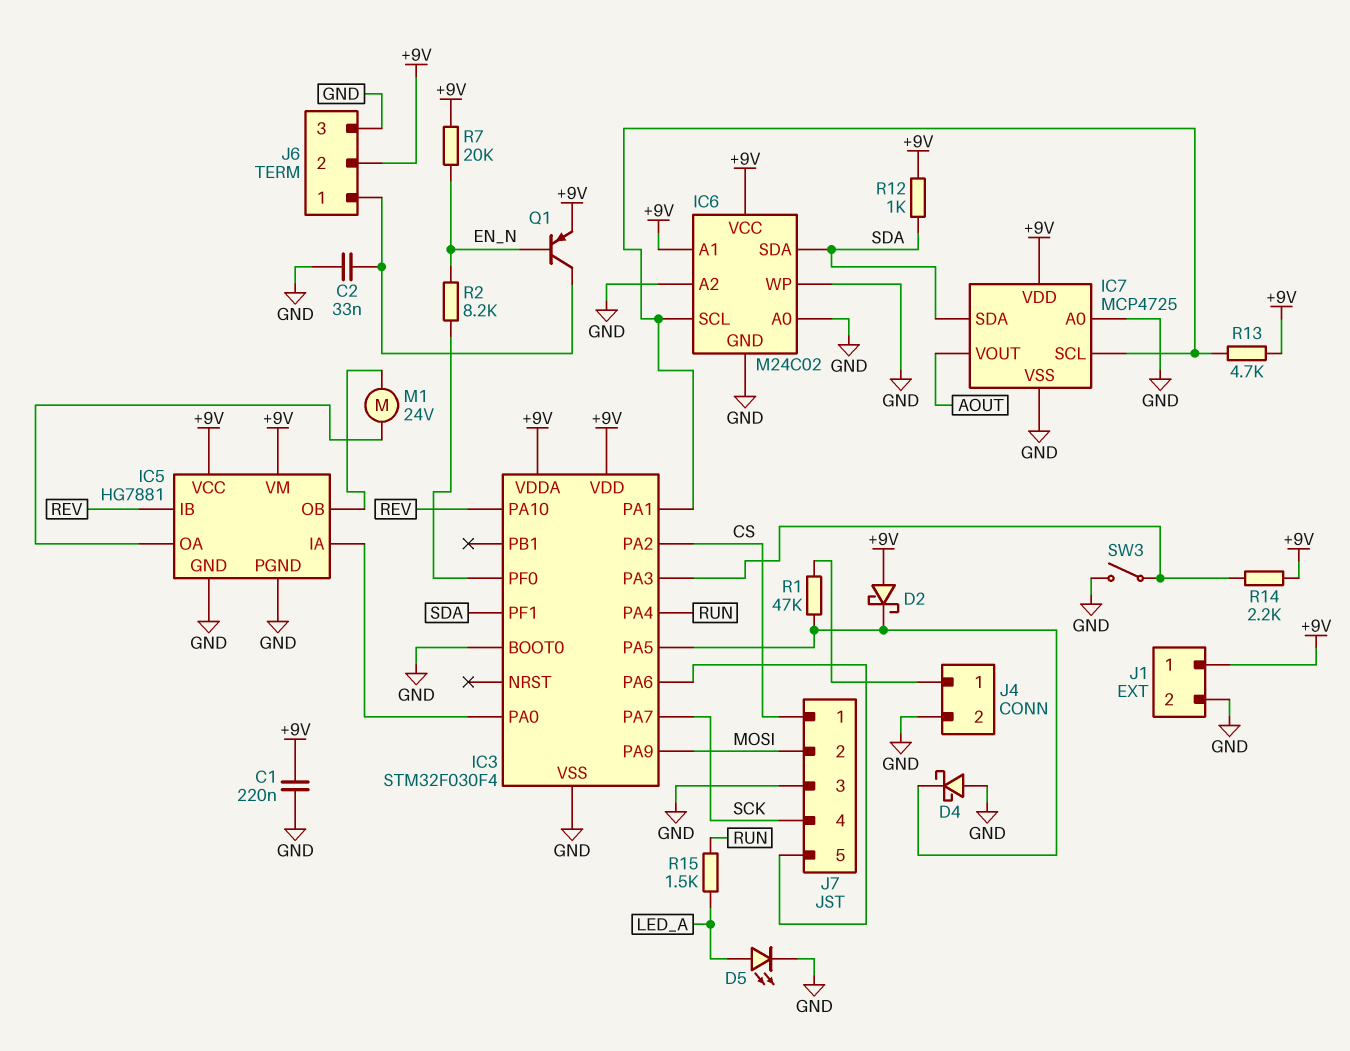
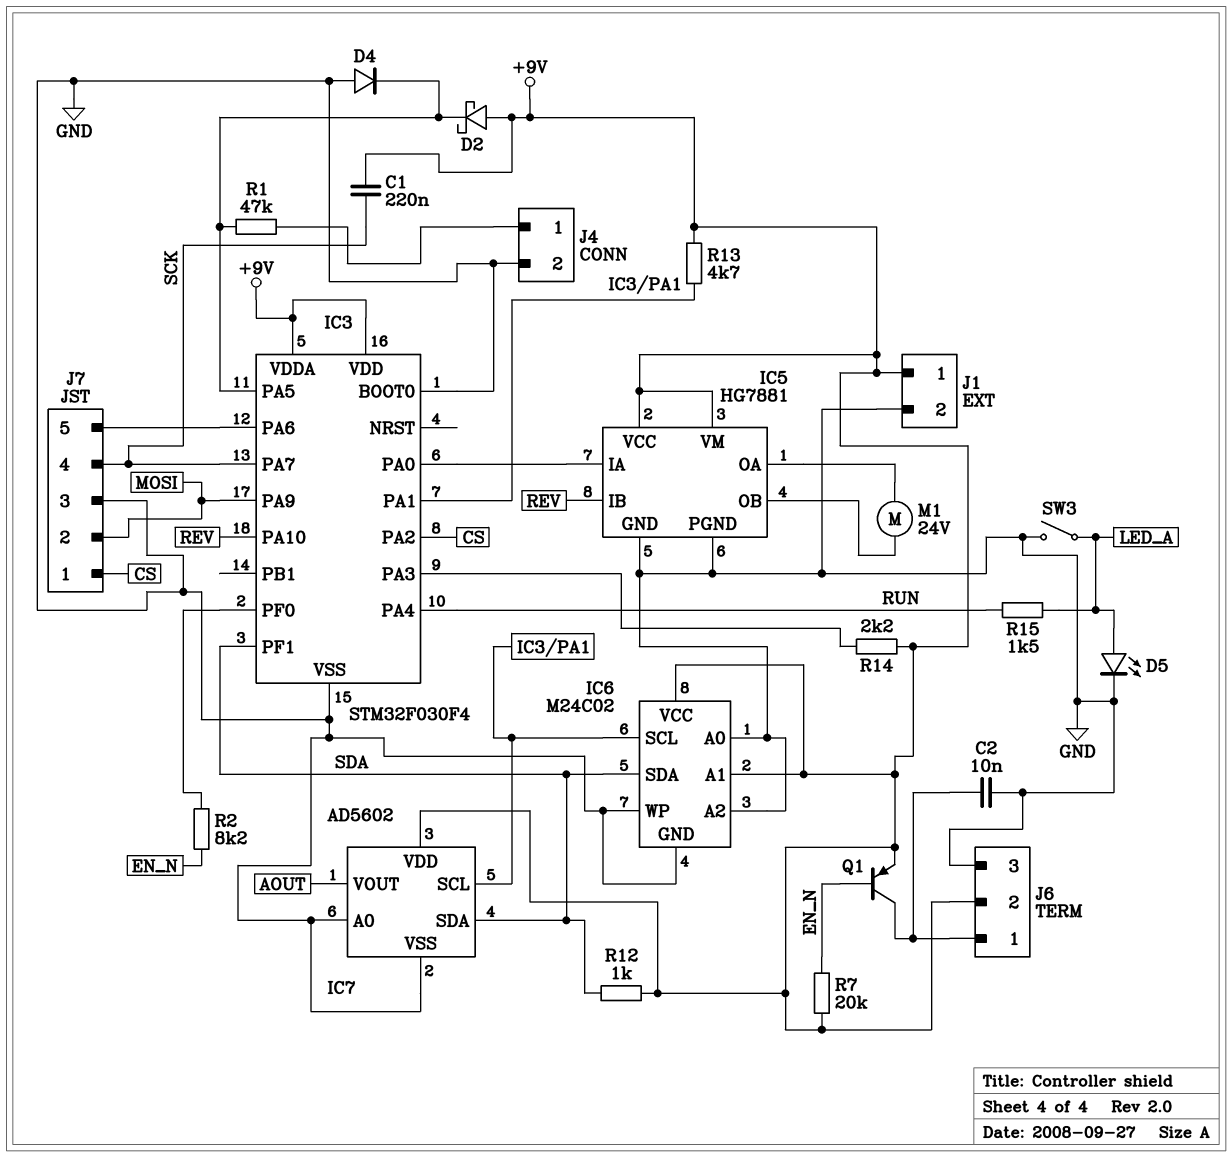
C1: 220nF (+9V, GND) -> 220nF (+9V, SCK)
C2: 33nF (GND, J6/1) -> 10nF (GND, J6/1)
D4: schottky (A GND, K IC3/PA5) -> diode (A GND, K IC3/PA5)
IC7: MCP4725 -> AD5602
SW3: switch (GND, IC3/PA3) -> switch (GND, LED_A)

